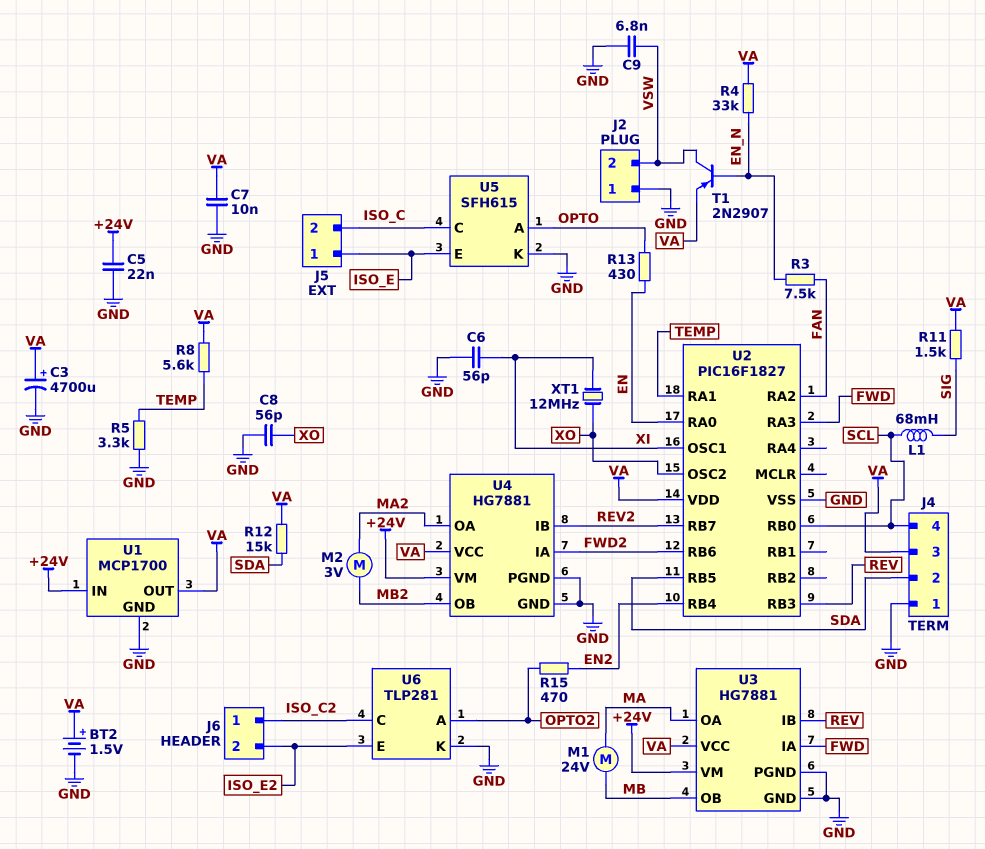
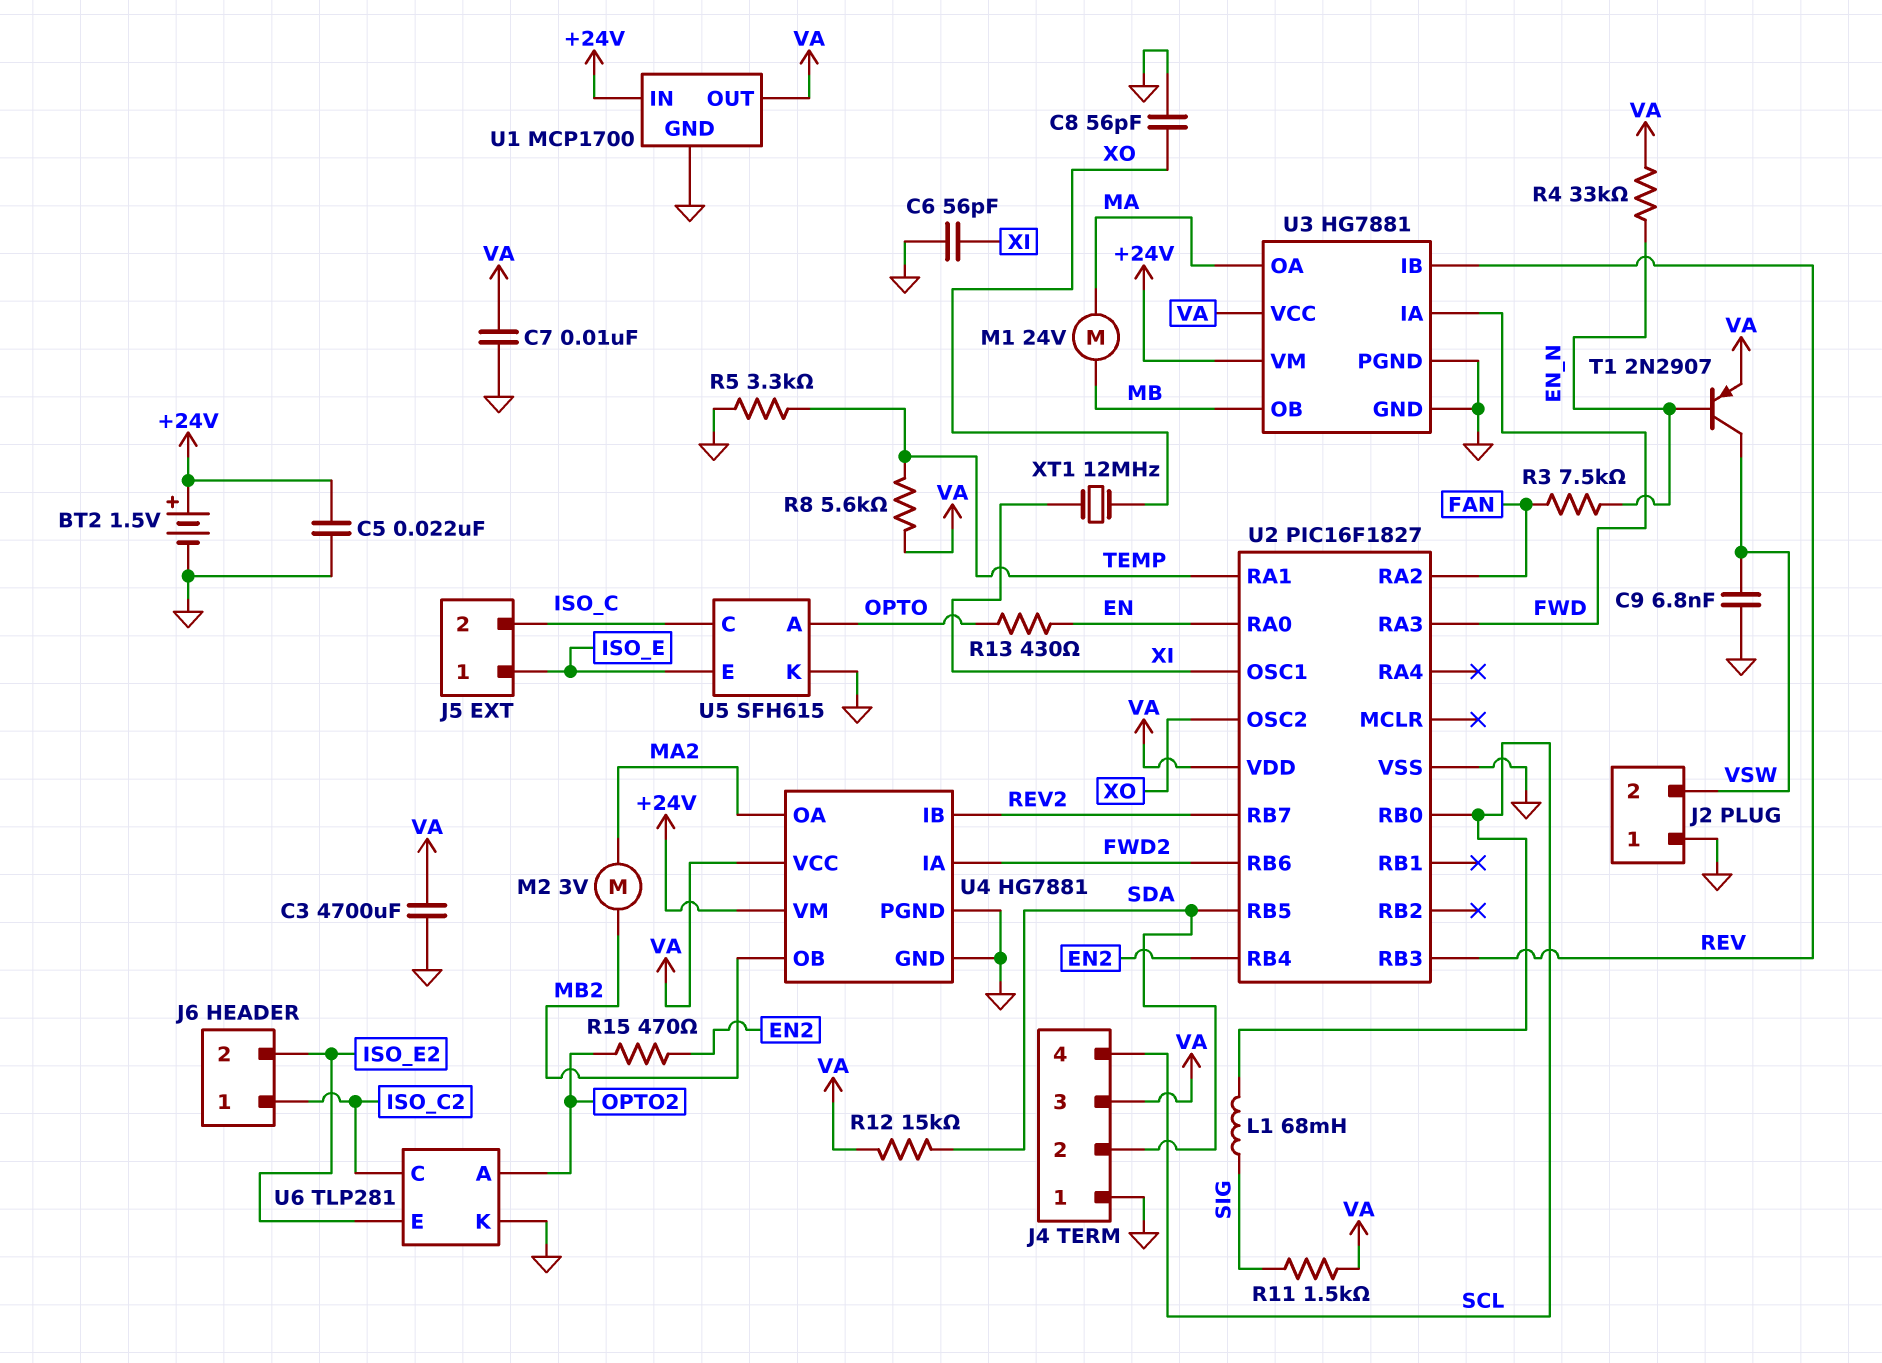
BT2: 1.5V (plus VA, minus GND) -> 1.5V (plus +24V, minus GND)
C3: 4700uF (plus VA, minus GND) -> 4700uF (GND, VA)

